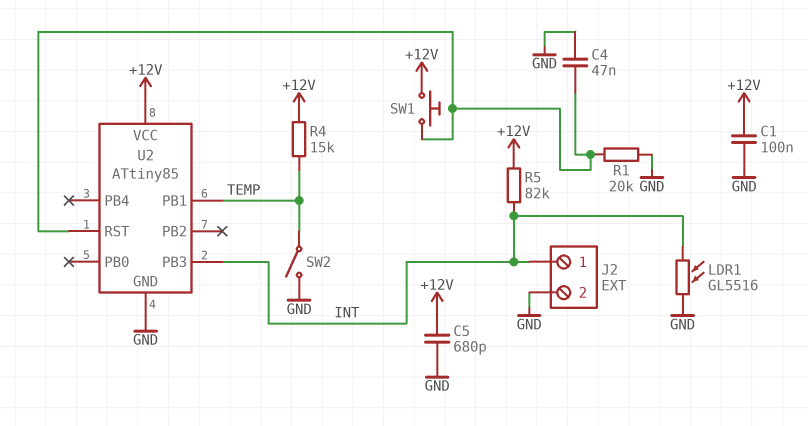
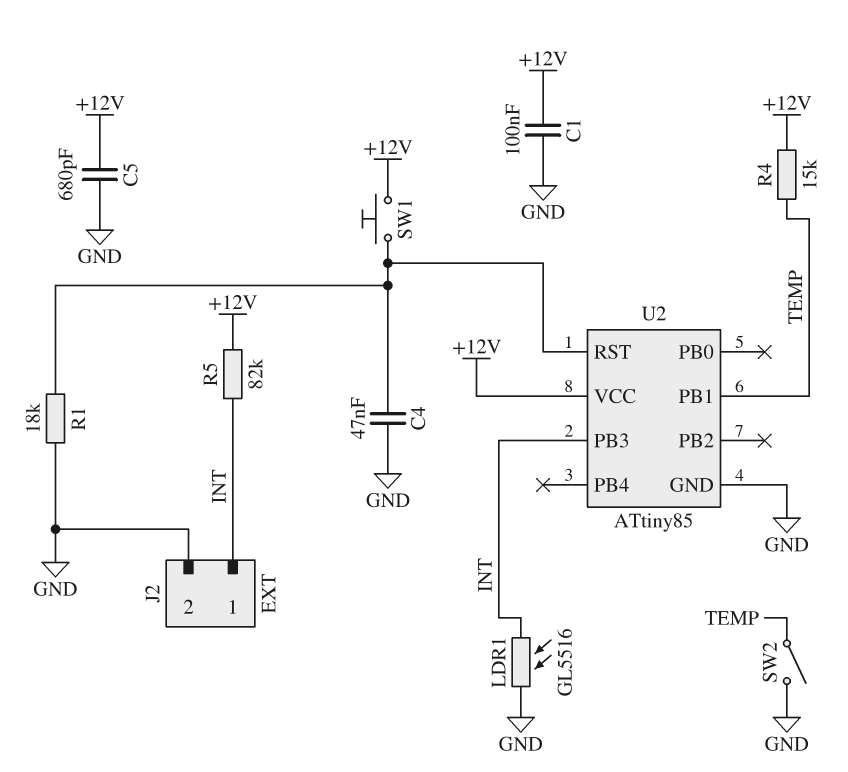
R1: 20k (GND, U2/RST) -> 18k (GND, U2/RST)

